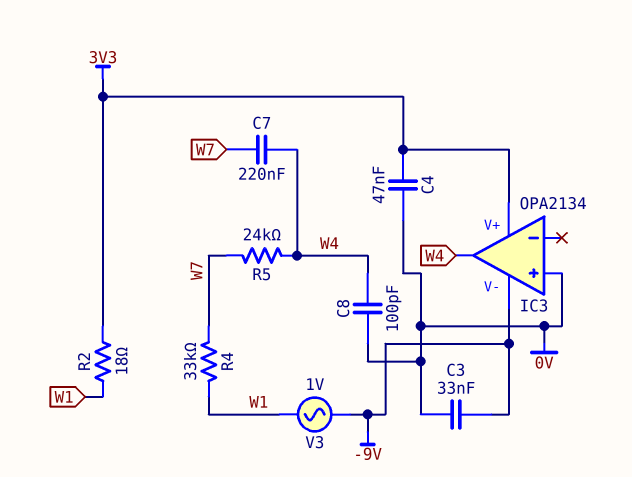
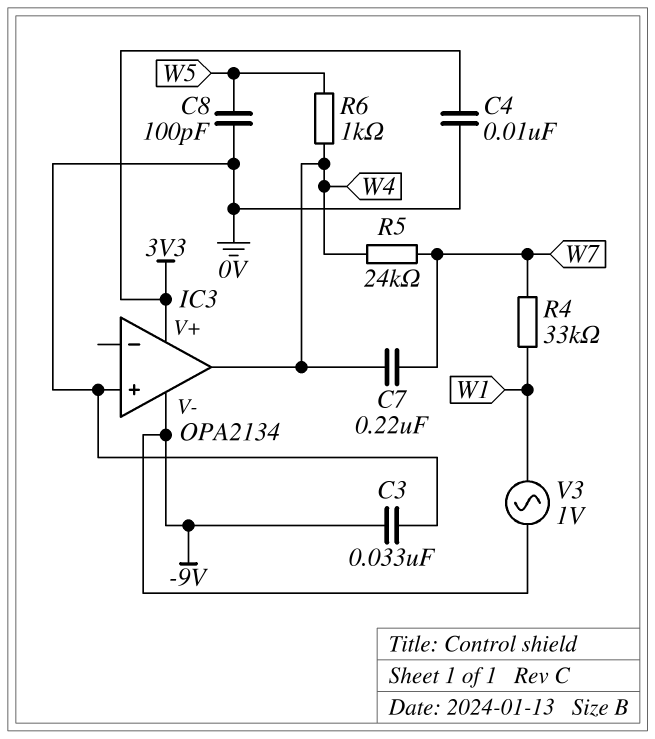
C4: 47nF (0V, 3V3) -> 10nF (0V, 3V3)
C8: 100pF (0V, W4) -> 100pF (0V, W5)
R2: 18 (3V3, W1) -> none
R6: none -> 1k (W4, W5)

